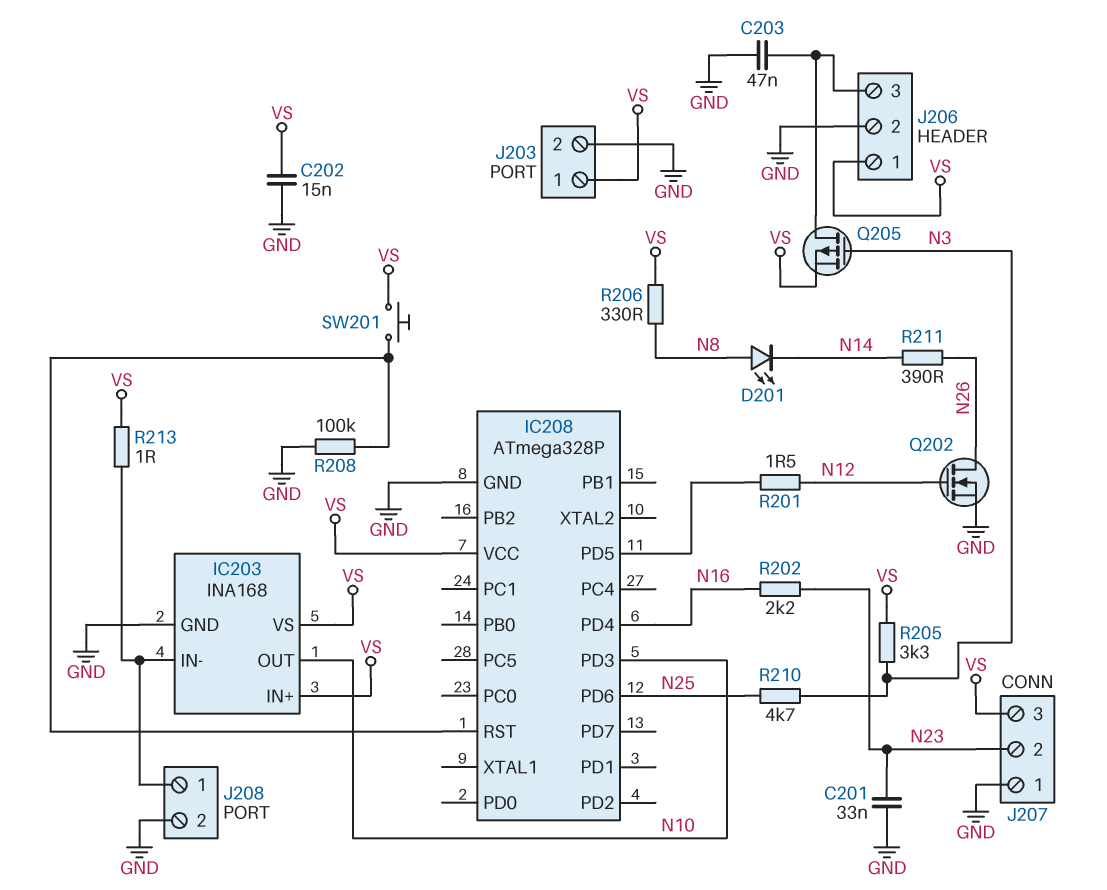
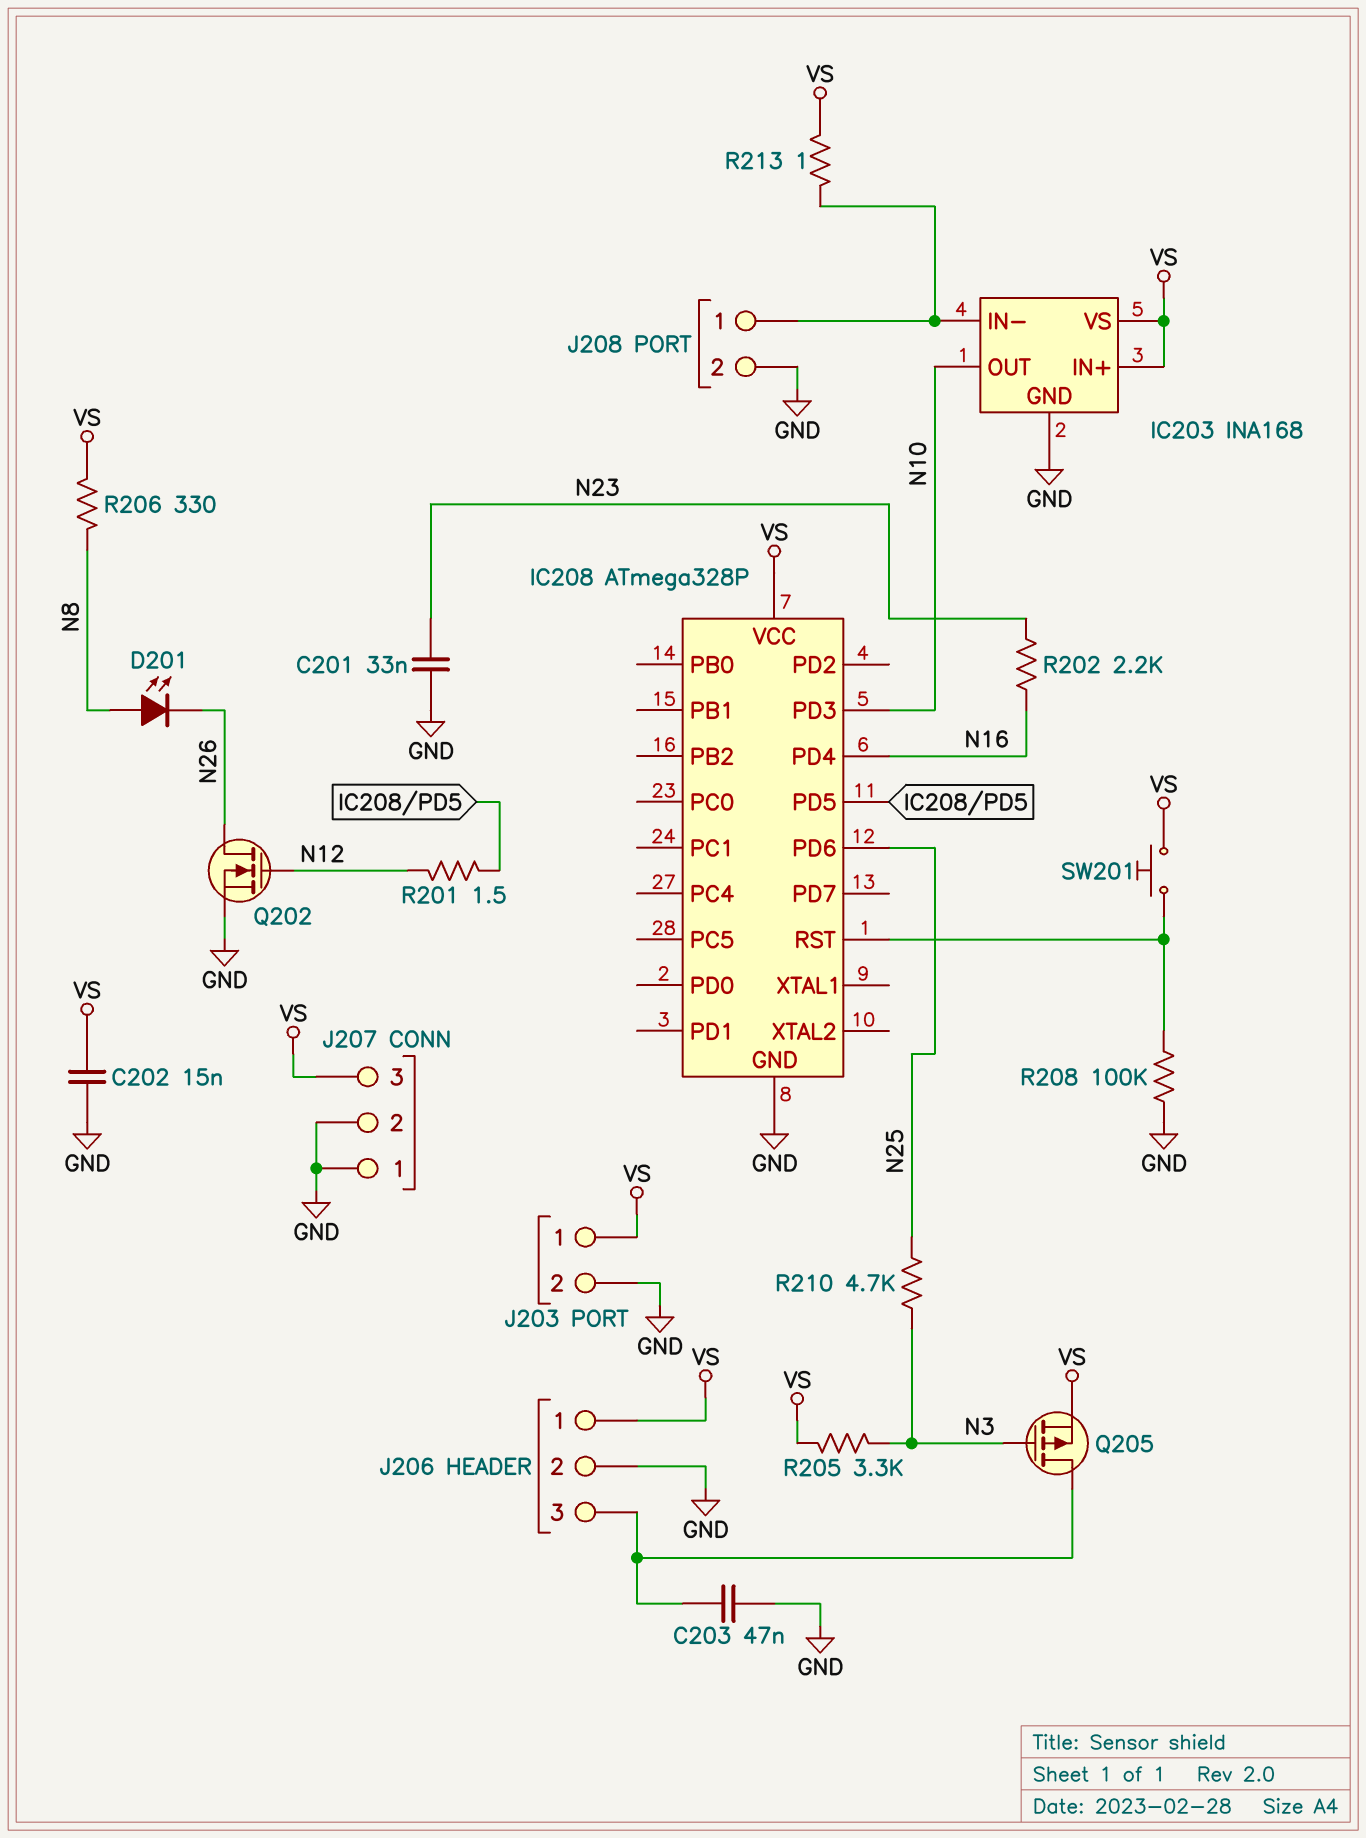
D201: LED (A N8, K N14) -> LED (A N8, K N26)
J207 pin 2: N23 -> GND
R211: 390 (N14, N26) -> none

